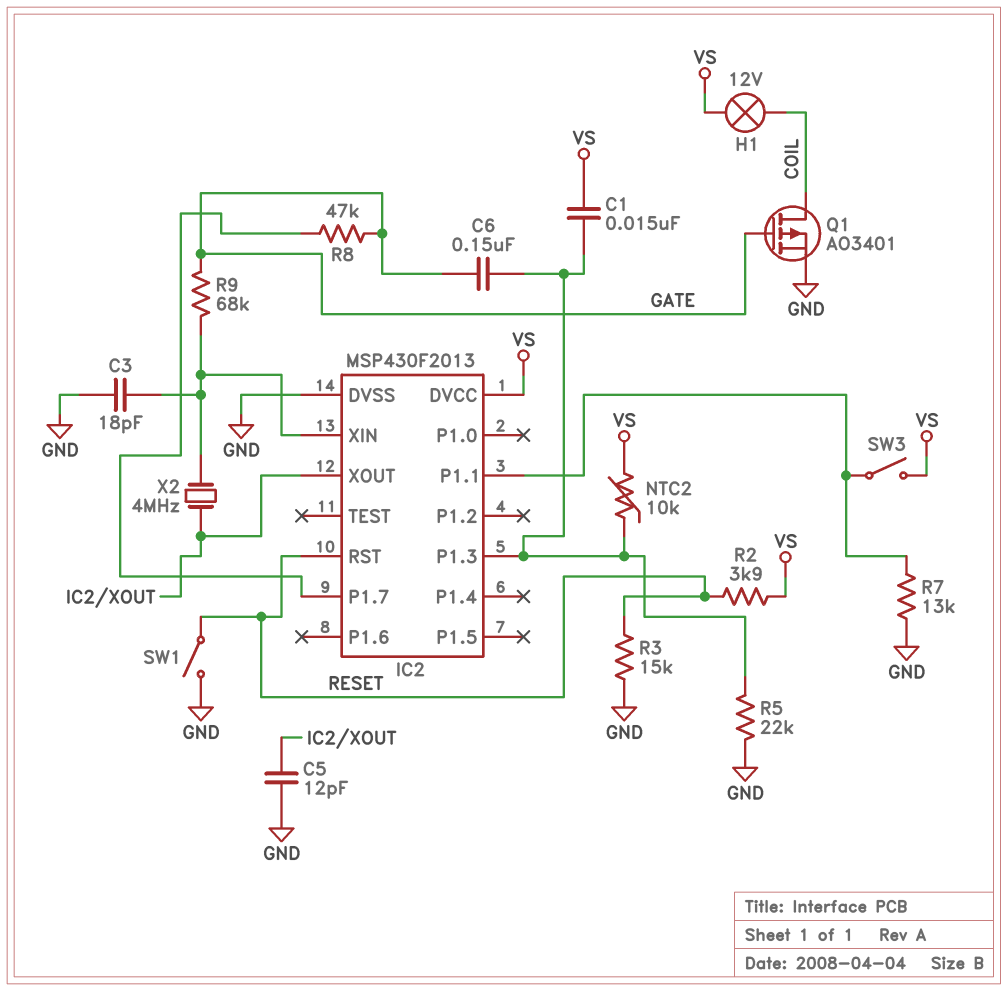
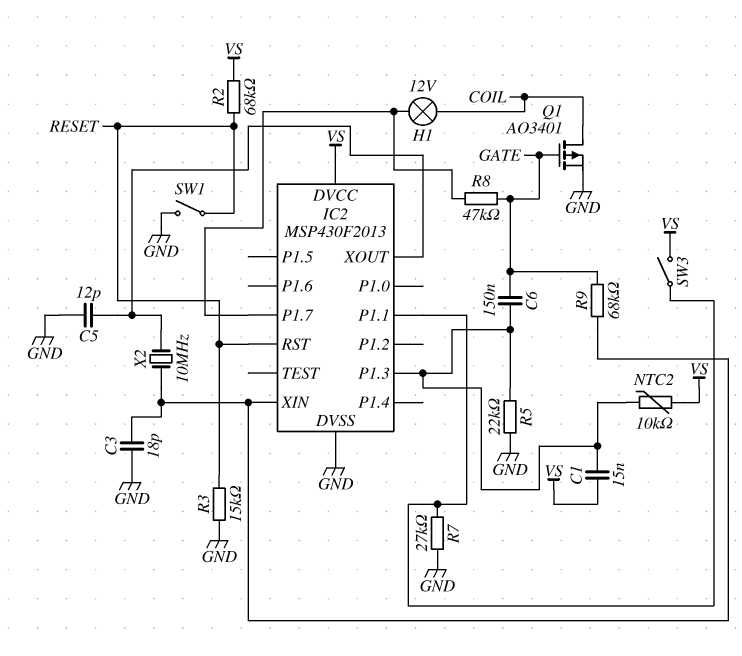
H1: lamp 12V (COIL, VS) -> lamp 12V (COIL, IC2/P1.7)
R2: 3.9k (RESET, VS) -> 68k (RESET, VS)
R7: 13k (GND, IC2/P1.1) -> 27k (GND, IC2/P1.1)
X2: 4MHz (IC2/XIN, IC2/XOUT) -> 10MHz (IC2/XIN, IC2/XOUT)

